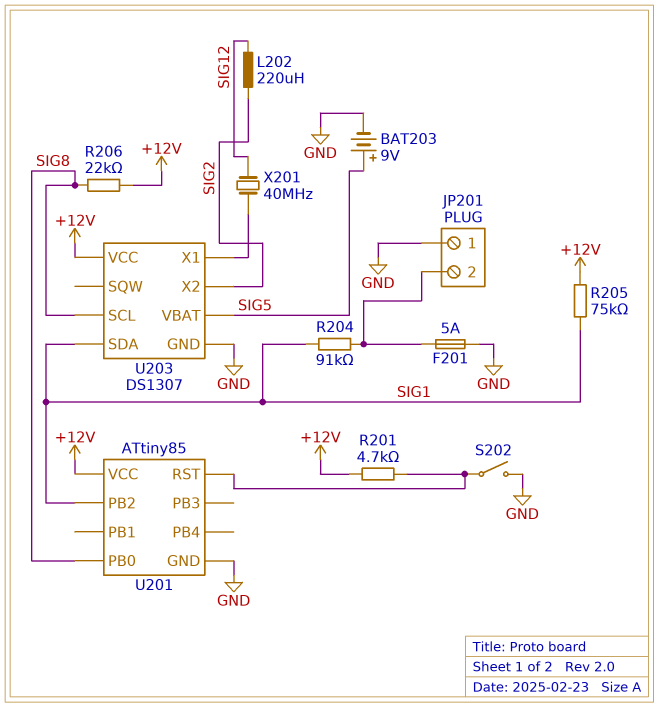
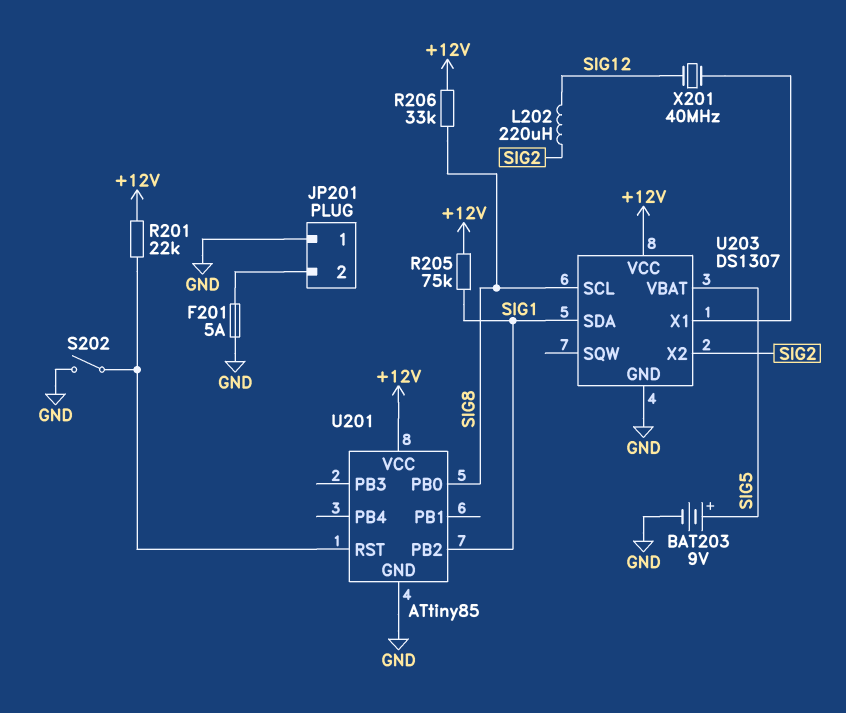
R201: 4.7k (+12V, U201/RST) -> 22k (+12V, U201/RST)
R204: 91k (JP201/2, SIG1) -> none
R206: 22k (+12V, SIG8) -> 33k (+12V, SIG8)

